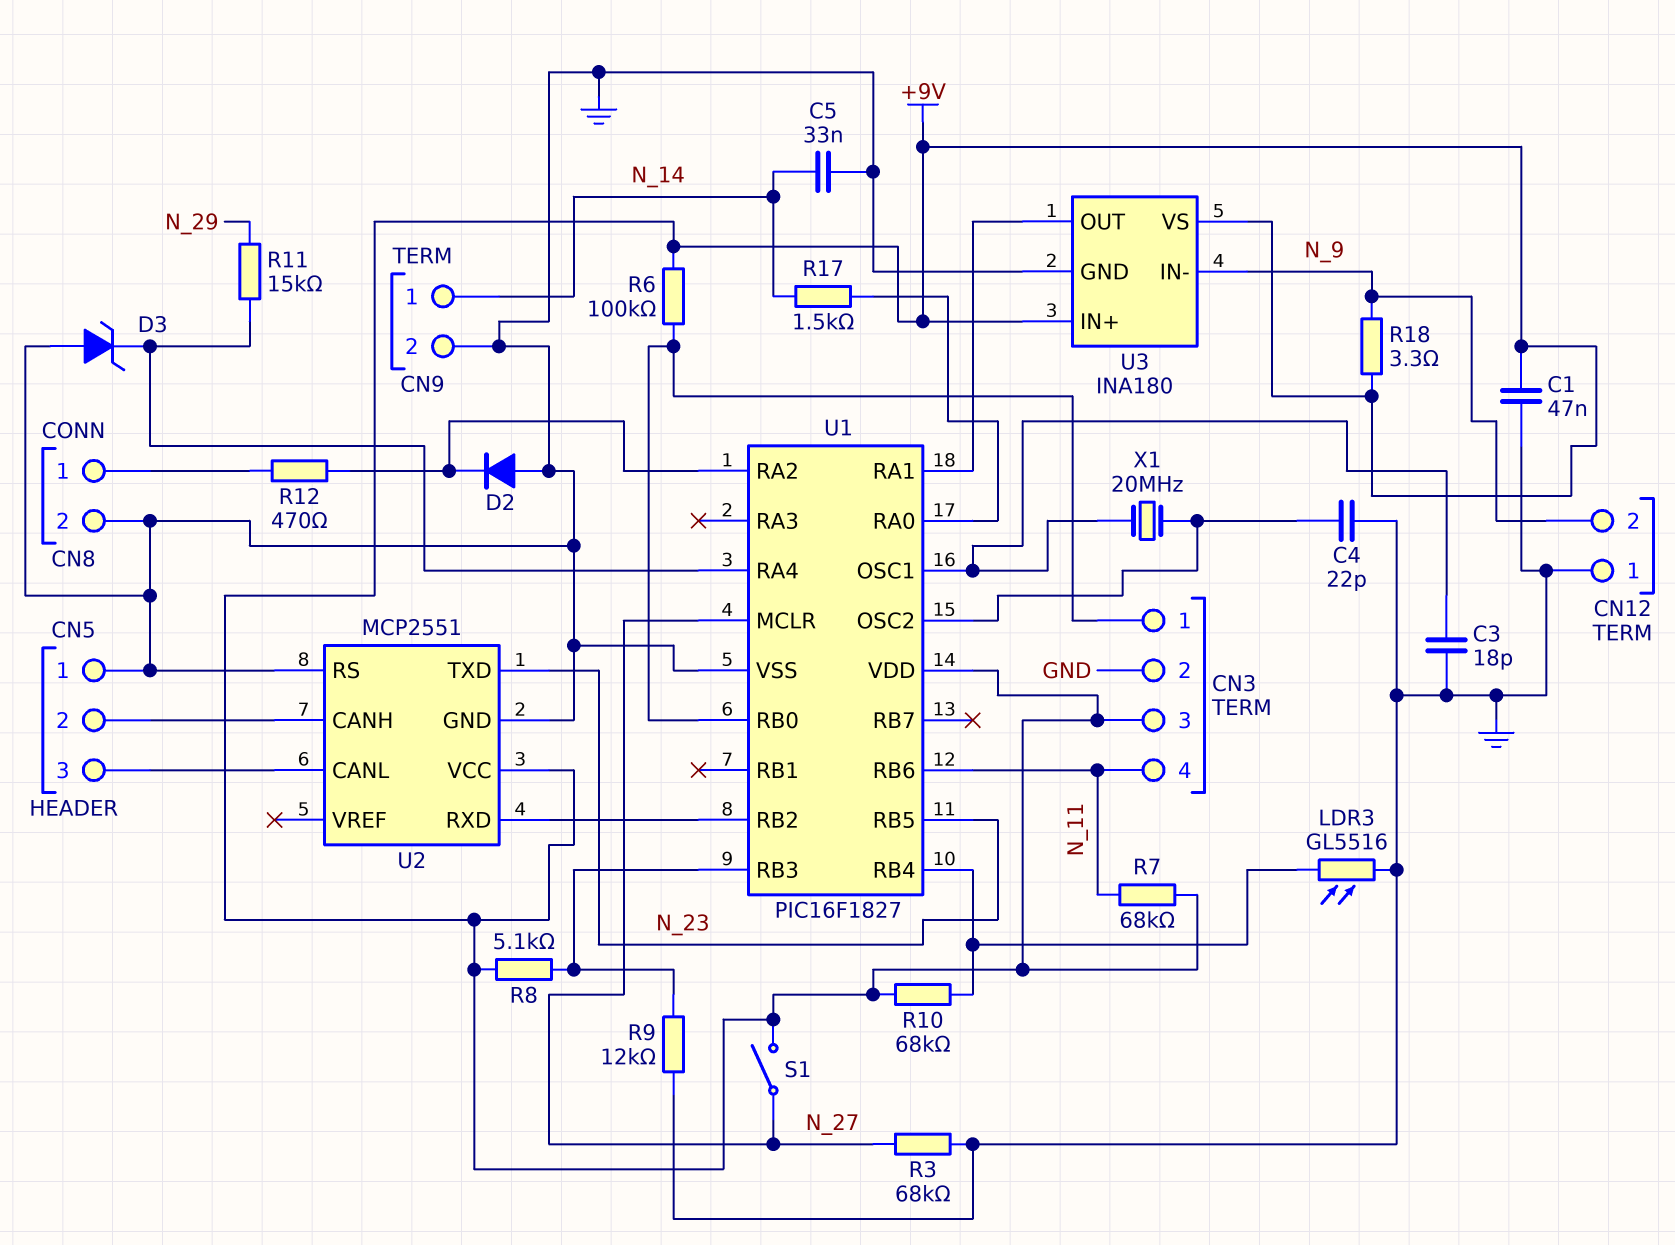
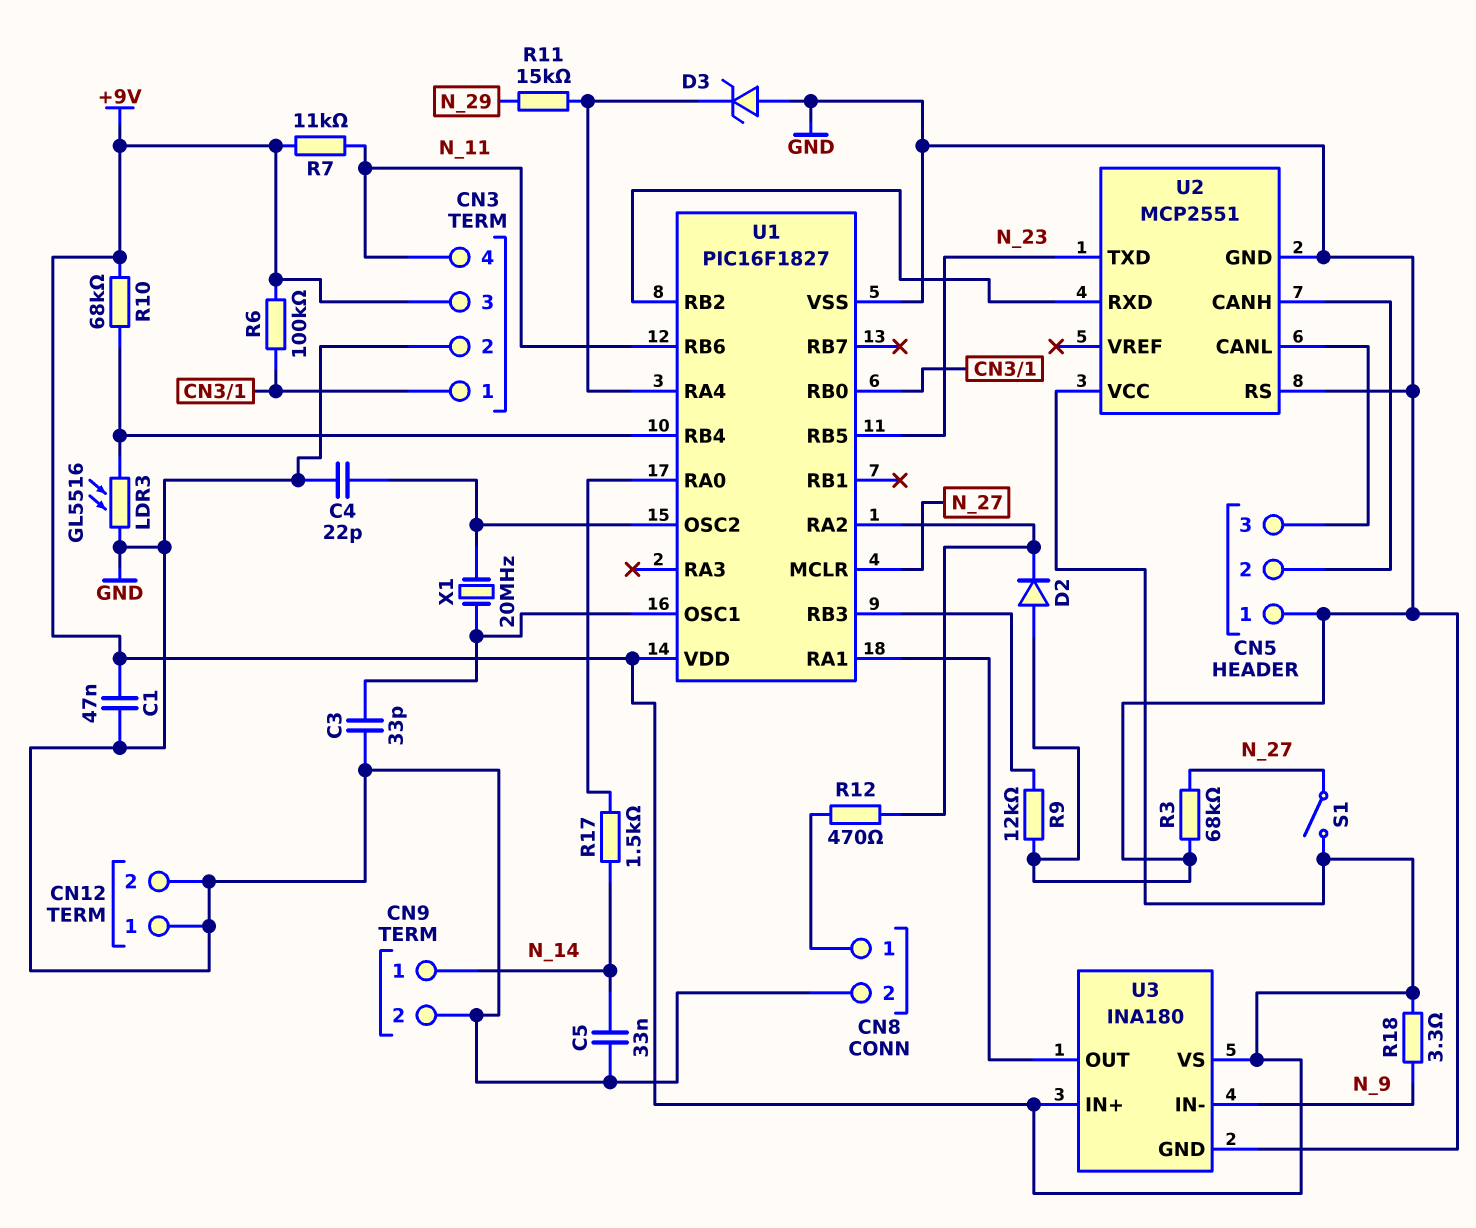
C3: 18pF (GND, U1/OSC1) -> 33pF (GND, U1/OSC1)
CN12 pin 2: N_9 -> GND
R7: 68k (+9V, N_11) -> 11k (+9V, N_11)
R8: 5.1k (+9V, U1/RB3) -> none

